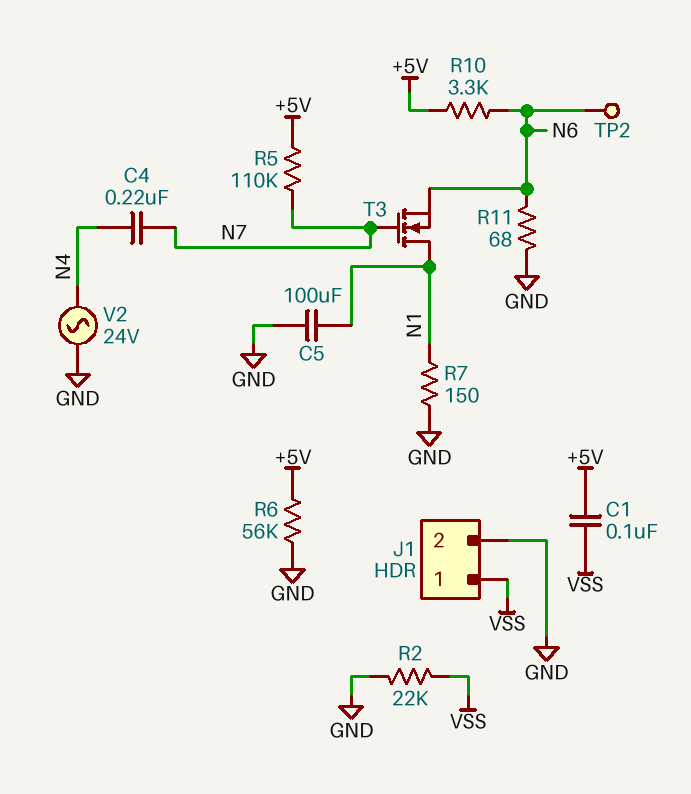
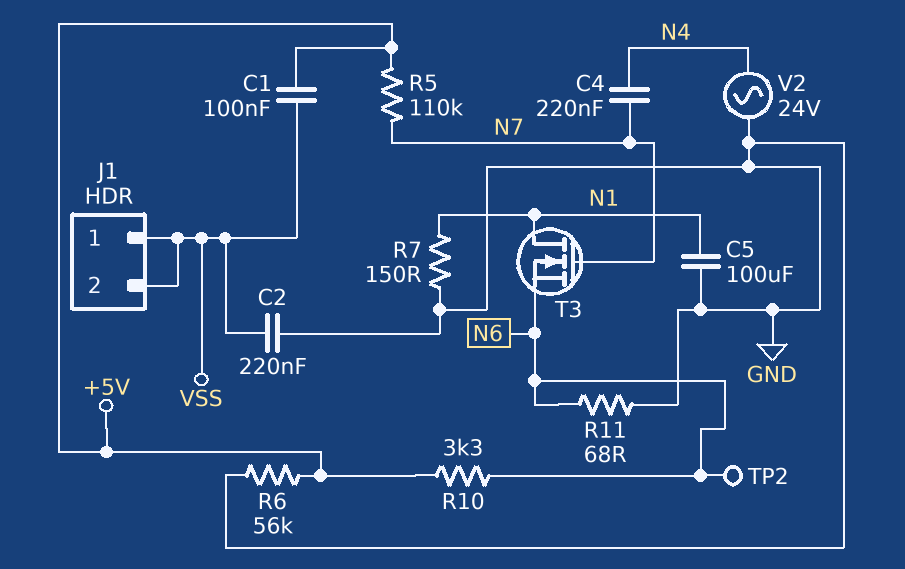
C2: none -> 220nF (GND, VSS)
J1 pin 2: GND -> VSS
R2: 22k (GND, VSS) -> none

